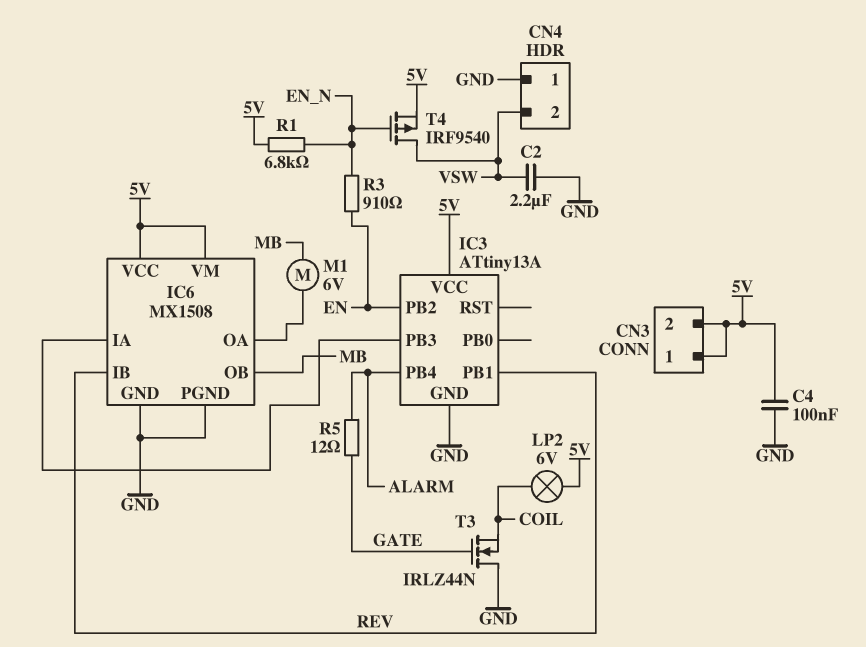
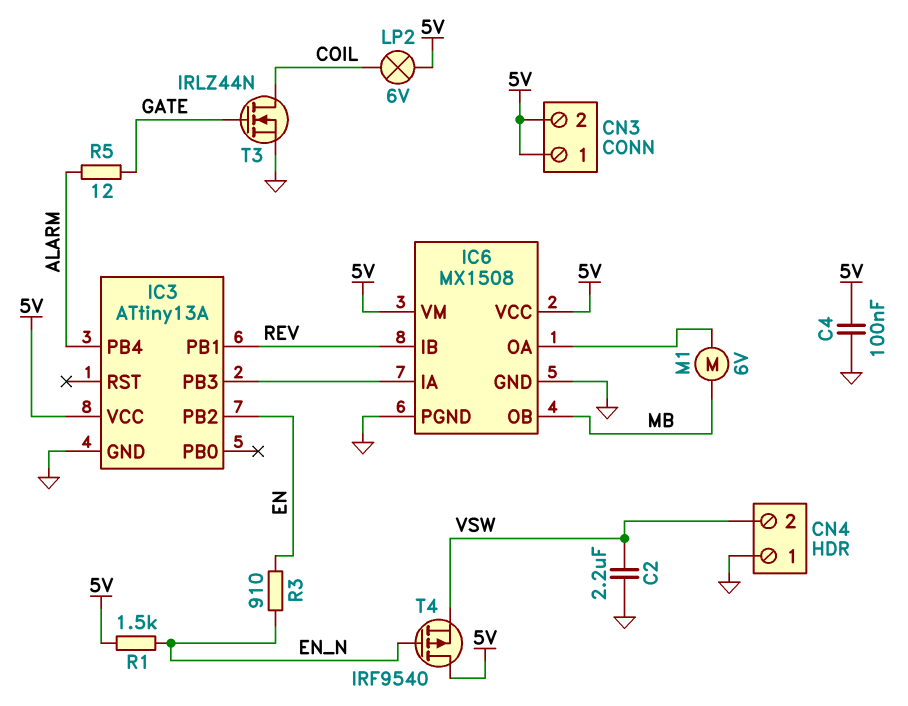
R1: 6.8k (5V, EN_N) -> 1.5k (5V, EN_N)
T3: NMOS IRLZ44N (G GATE, D GND, S COIL) -> NMOS IRLZ44N (G GATE, D COIL, S GND)
T4: PMOS IRF9540 (G EN_N, D VSW, S 5V) -> PMOS IRF9540 (G EN_N, D 5V, S VSW)

